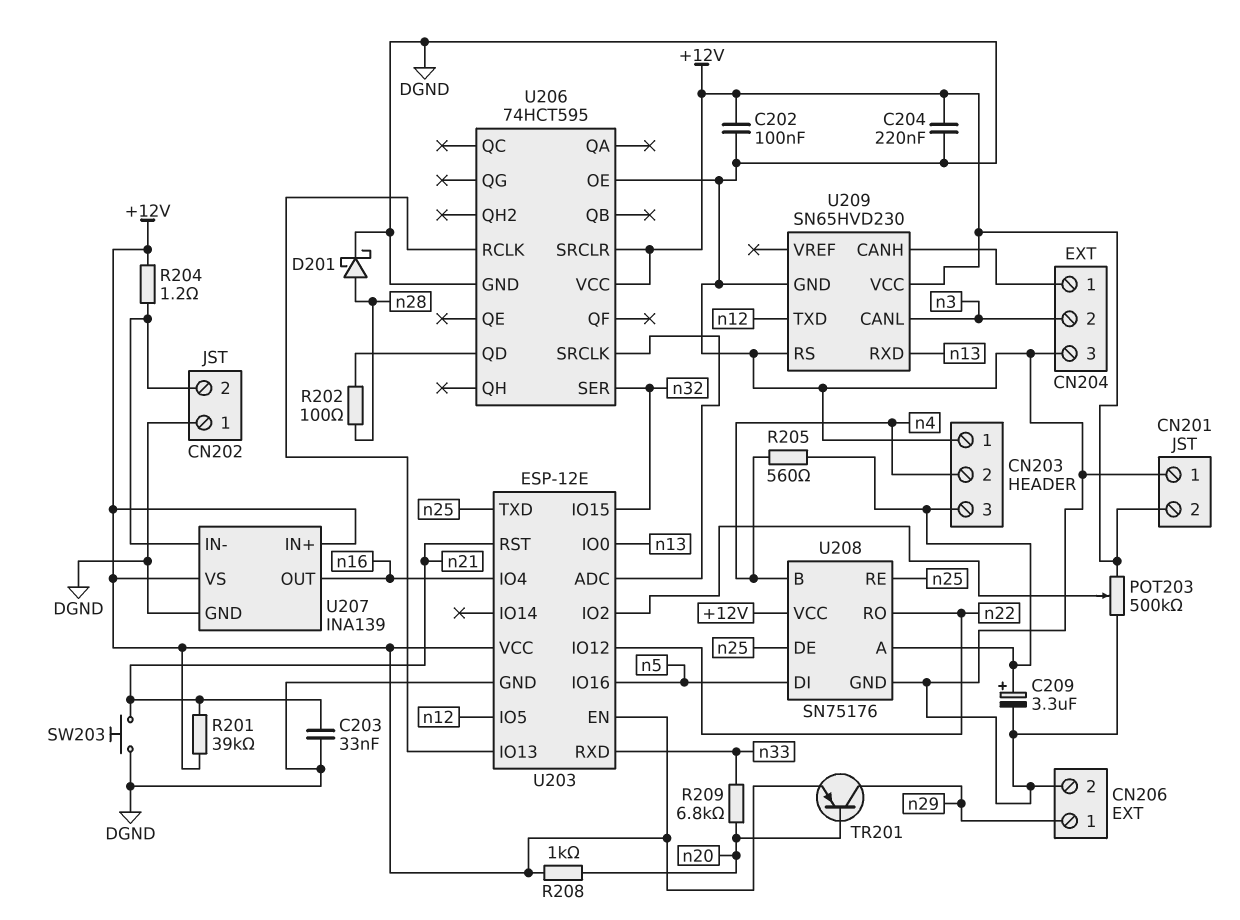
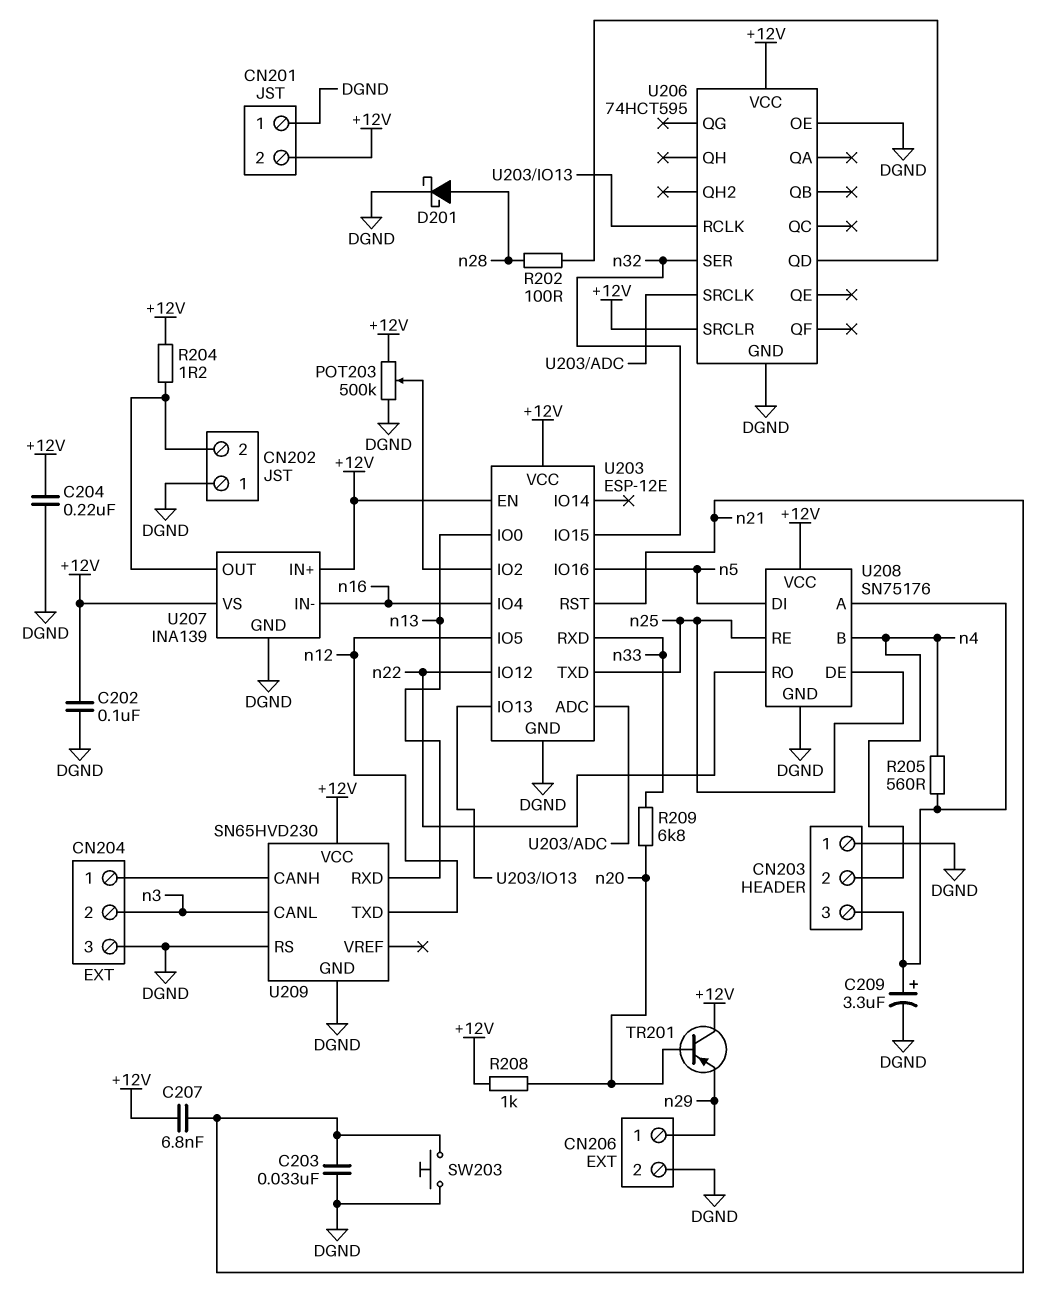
C207: none -> 6.8nF (+12V, n21)
R201: 39k (+12V, n21) -> none
TR201: PNP (B n20, C n29, E +12V) -> PNP (B n20, C +12V, E n29)
U207 pin IN-: CN202/2 -> n16
U207 pin OUT: n16 -> CN202/2

